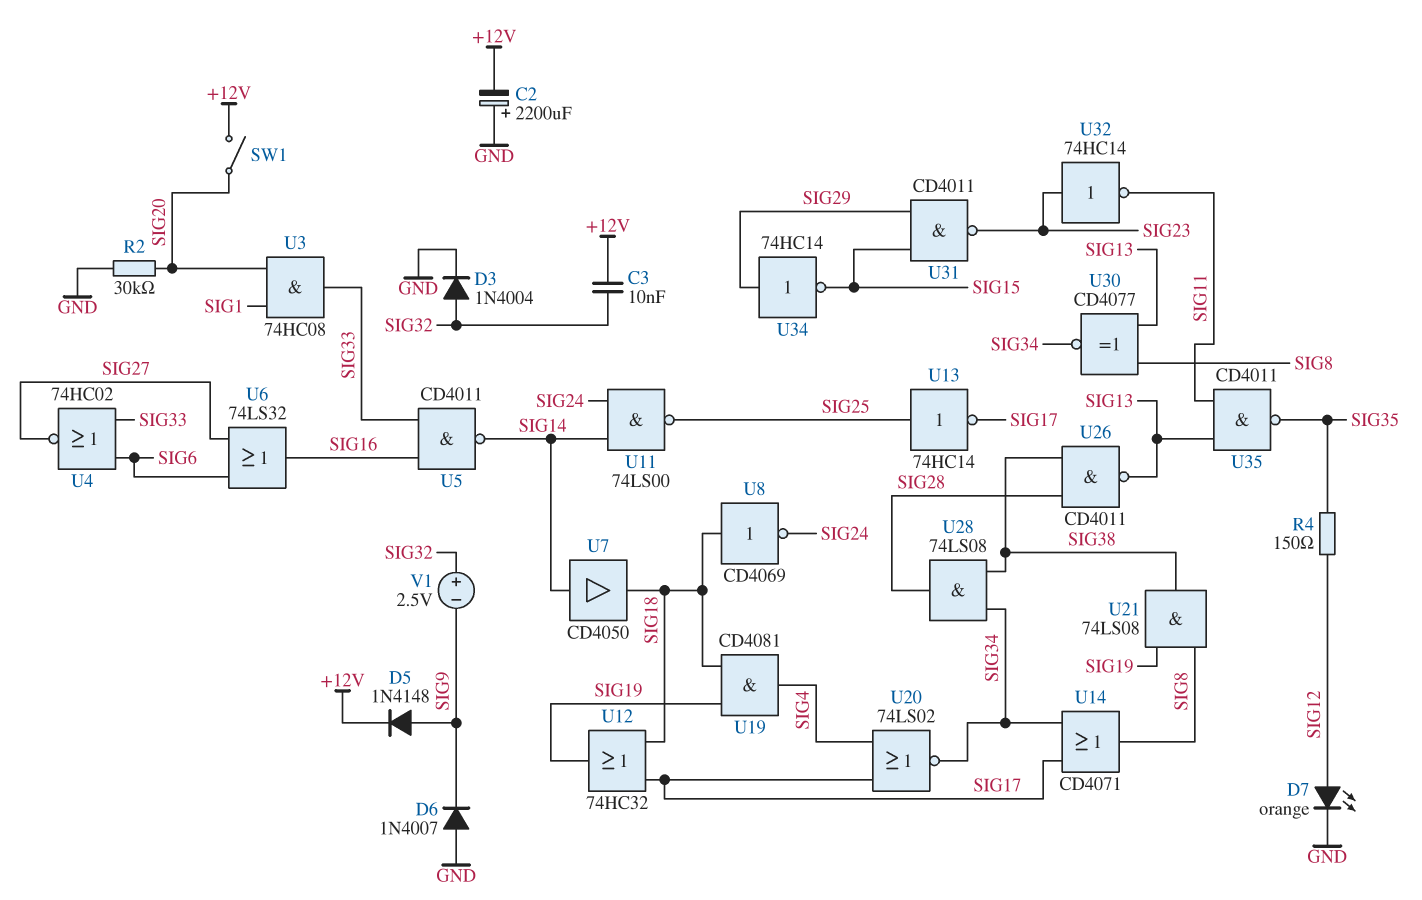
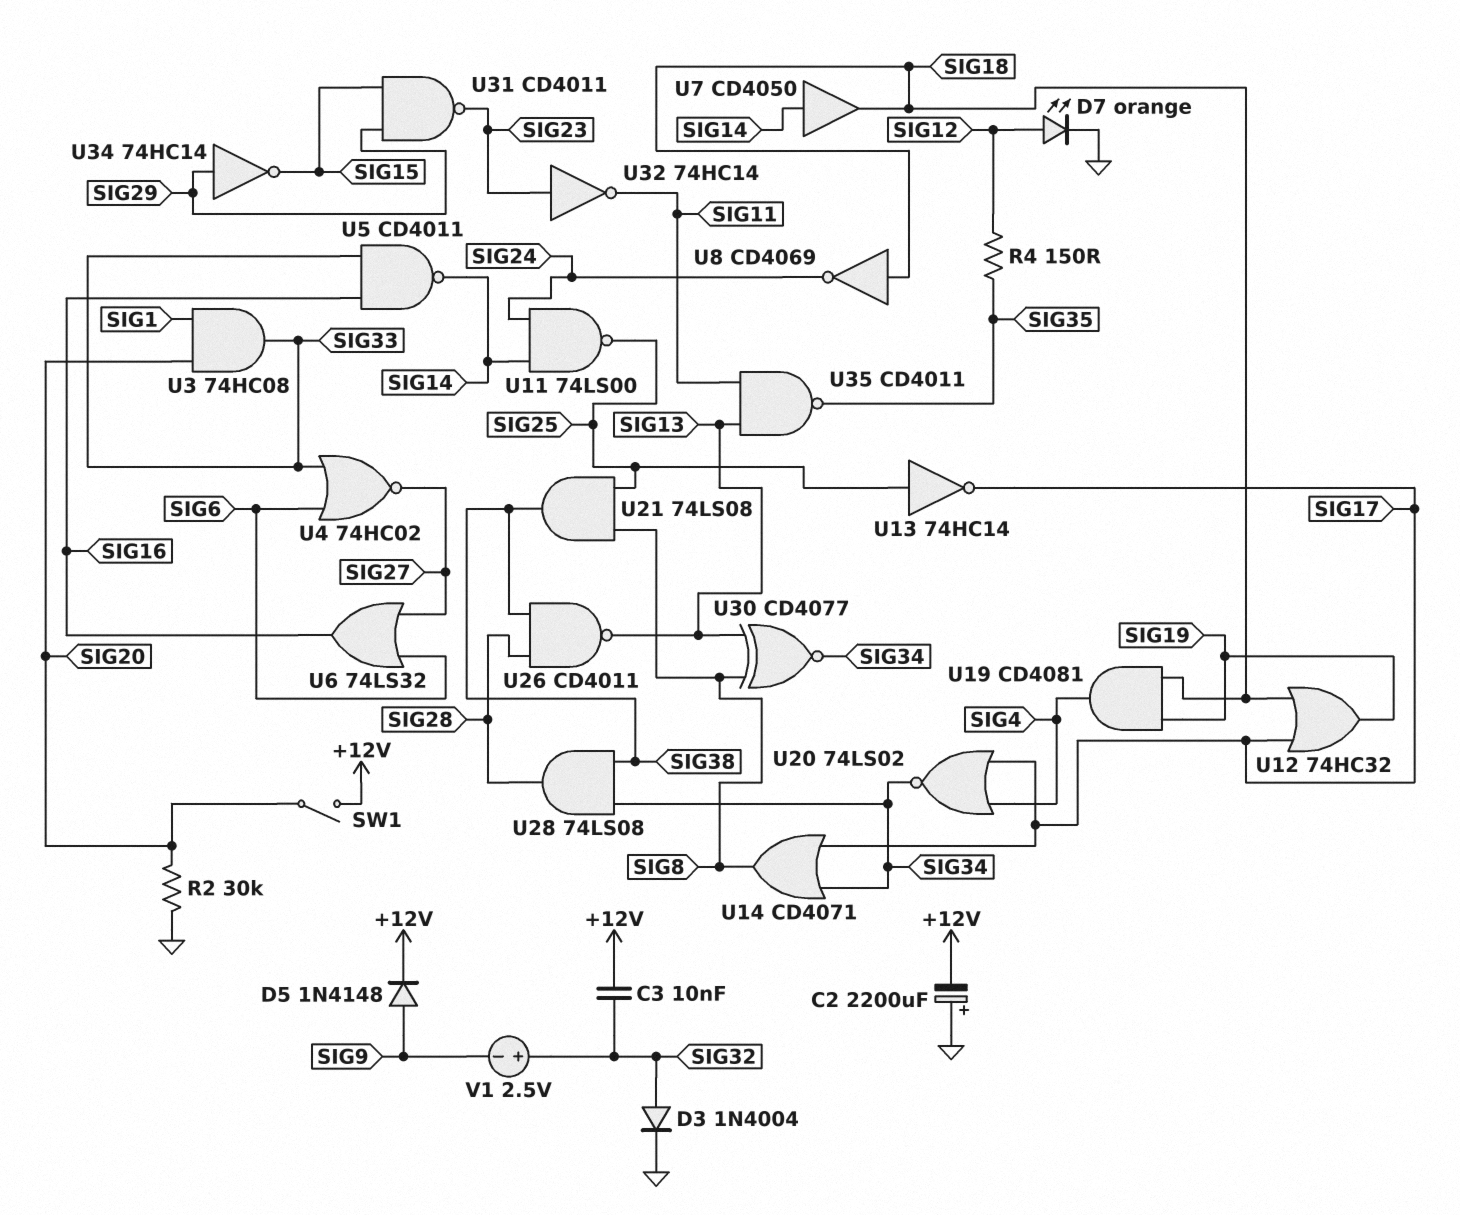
D6: diode 1N4007 (A GND, K SIG9) -> none
U21: AND 74LS08 (in SIG8, in SIG19, out SIG38) -> AND 74LS08 (in SIG8, in SIG25, out SIG38)

